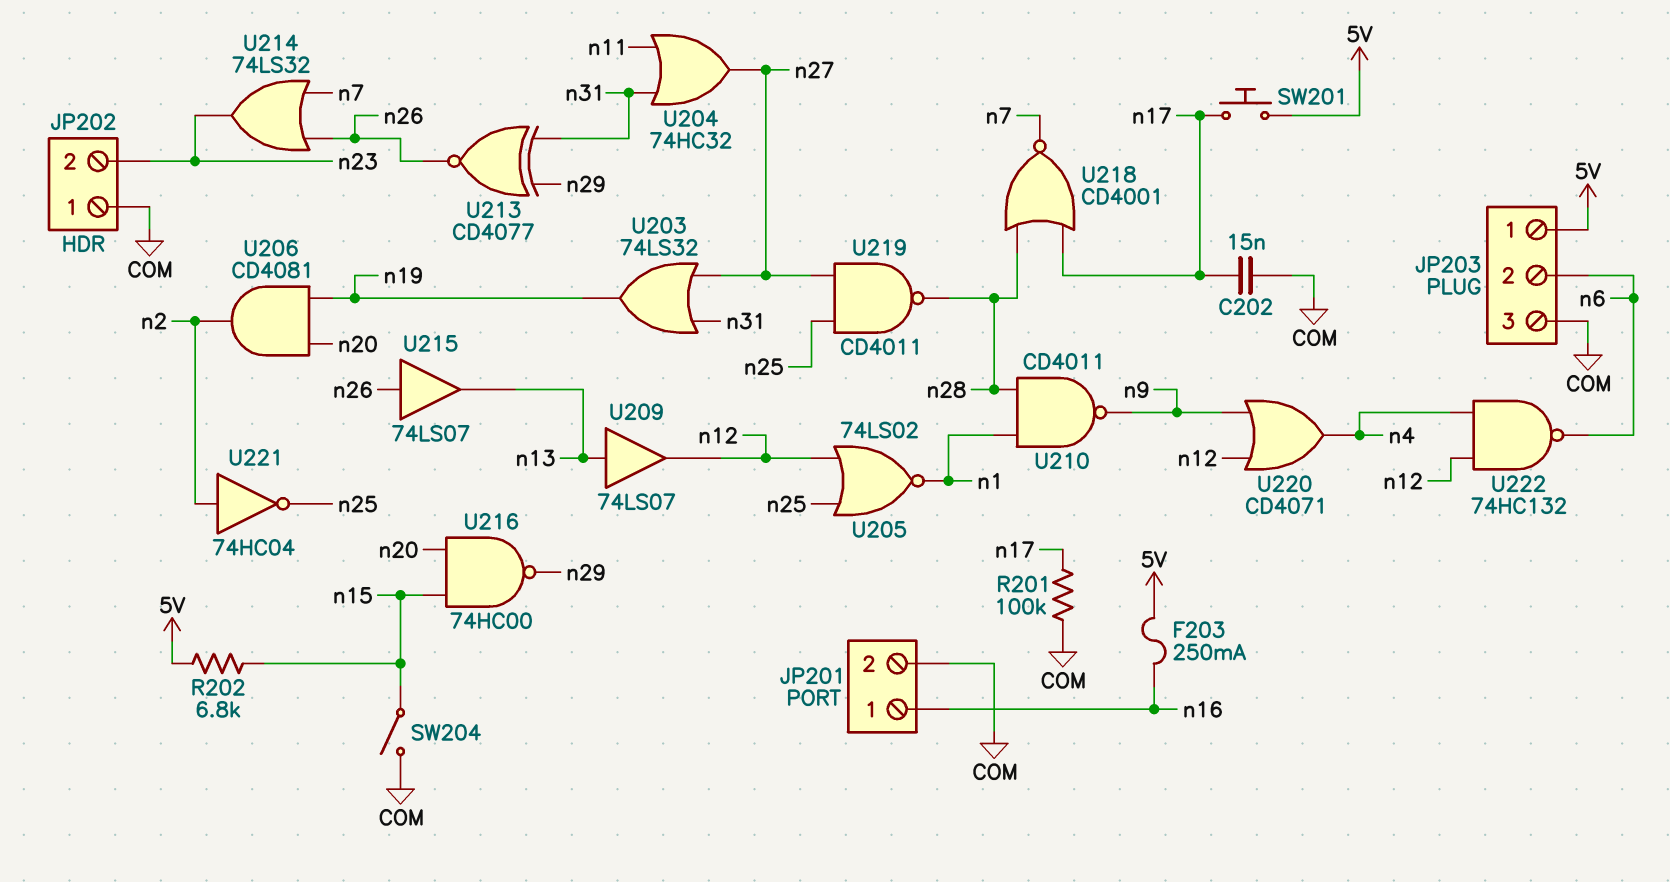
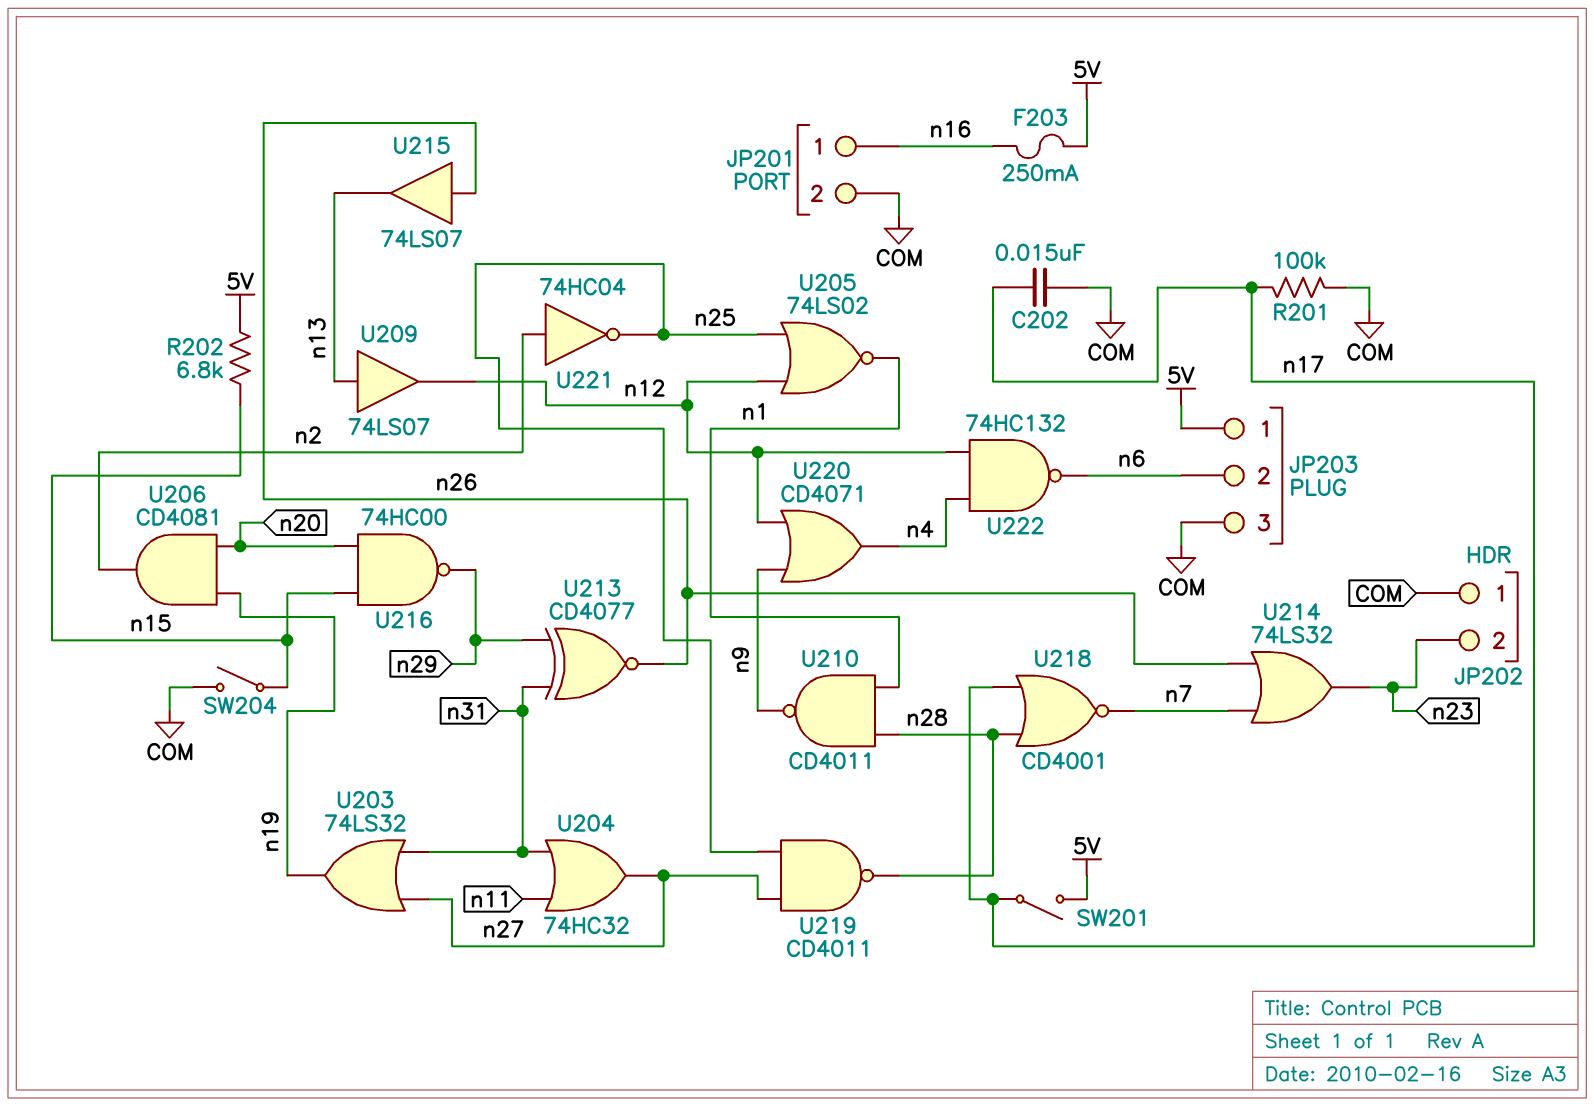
SW201: button (5V, n17) -> switch (5V, n17)

